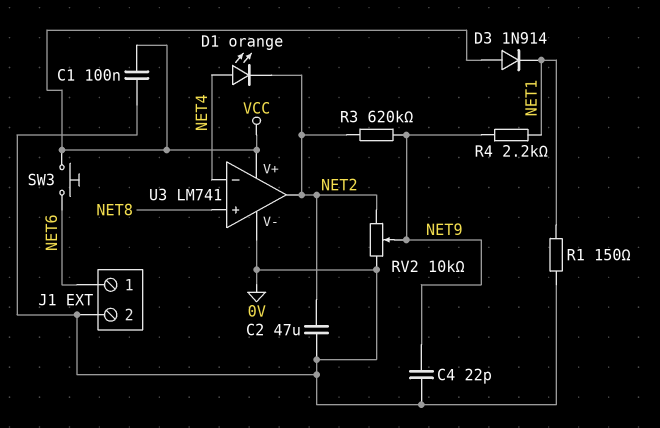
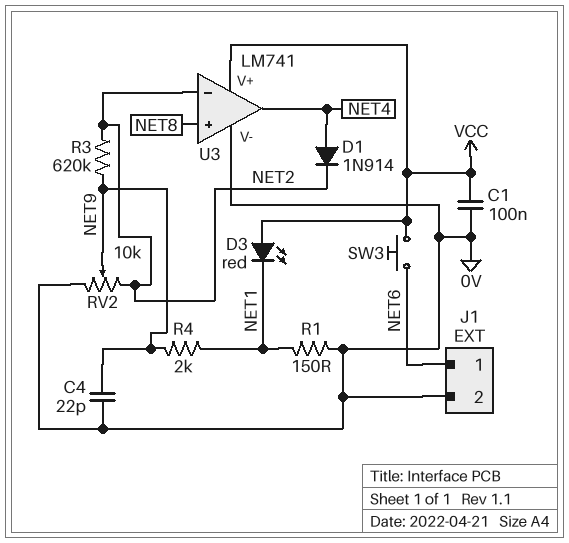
C2: 47uF (0V, NET2) -> none
D1: LED orange (A NET4, K NET2) -> diode 1N914 (A NET4, K NET2)
D3: diode 1N914 (A VCC, K NET1) -> LED red (A VCC, K NET1)
R4: 2.2k (NET1, NET9) -> 2k (NET1, NET9)
U3 pin in-: NET4 -> NET2
U3 pin out: NET2 -> NET4

